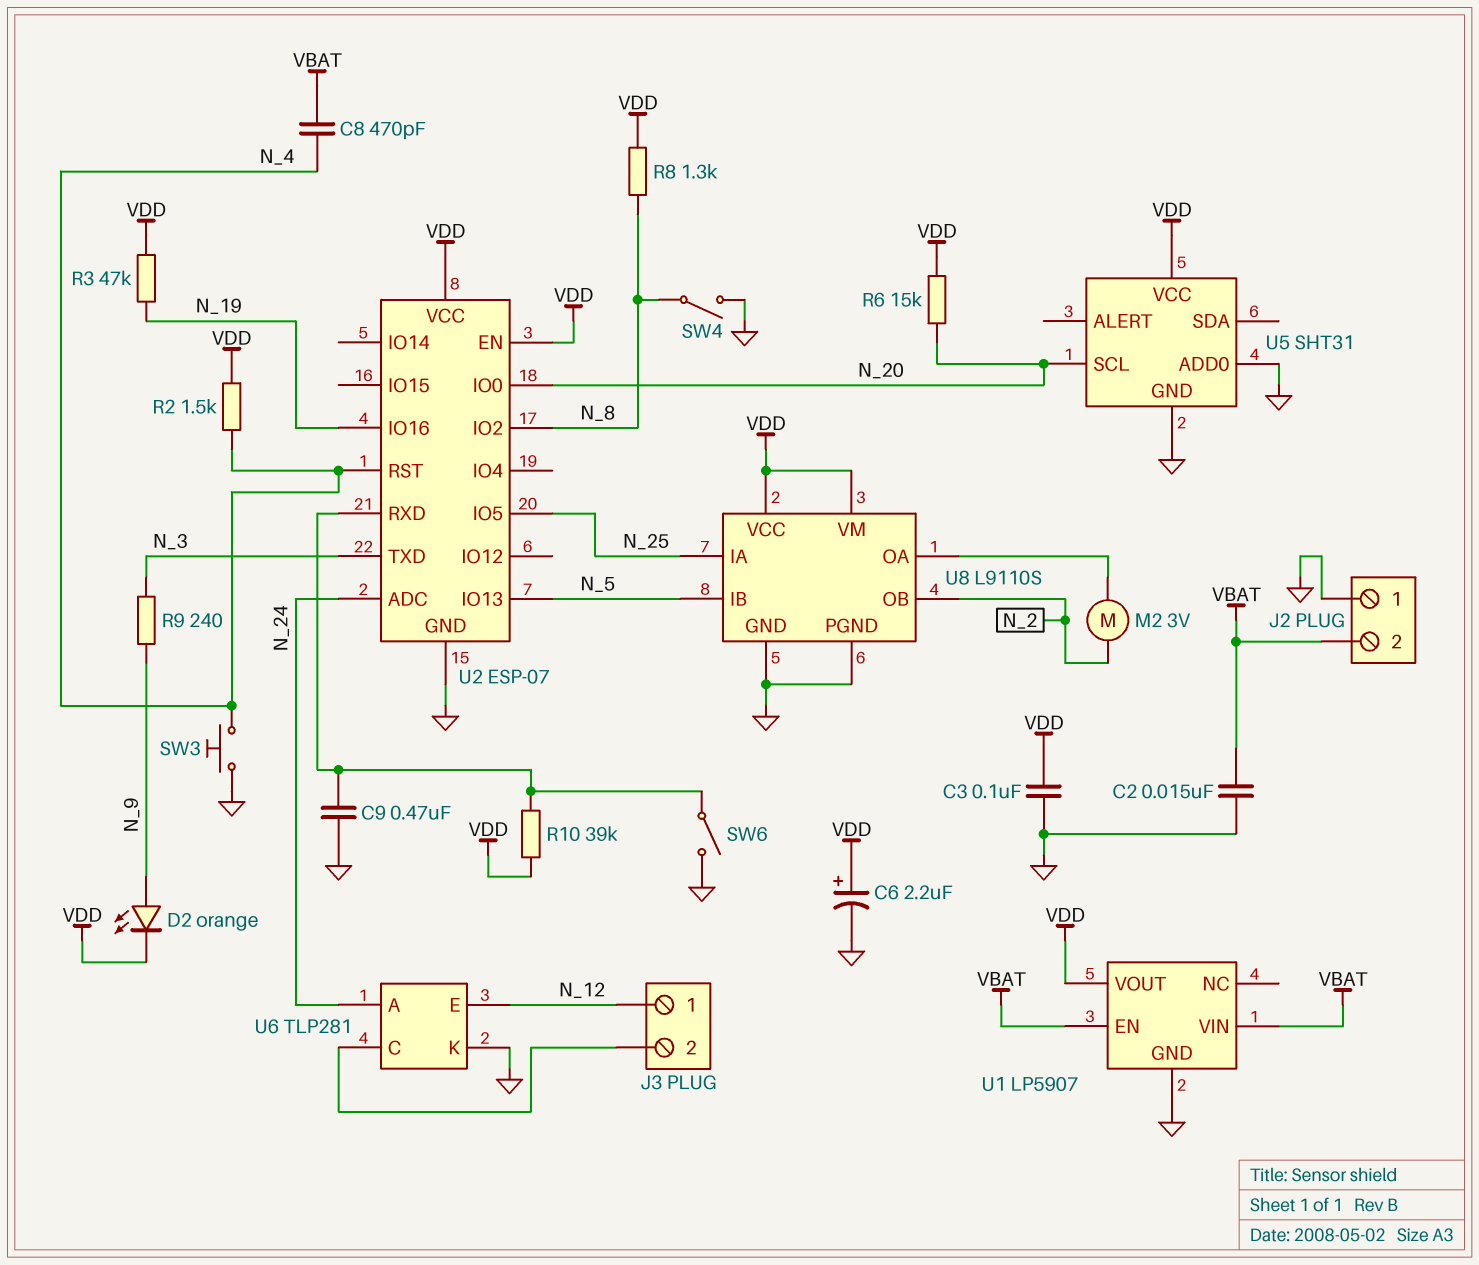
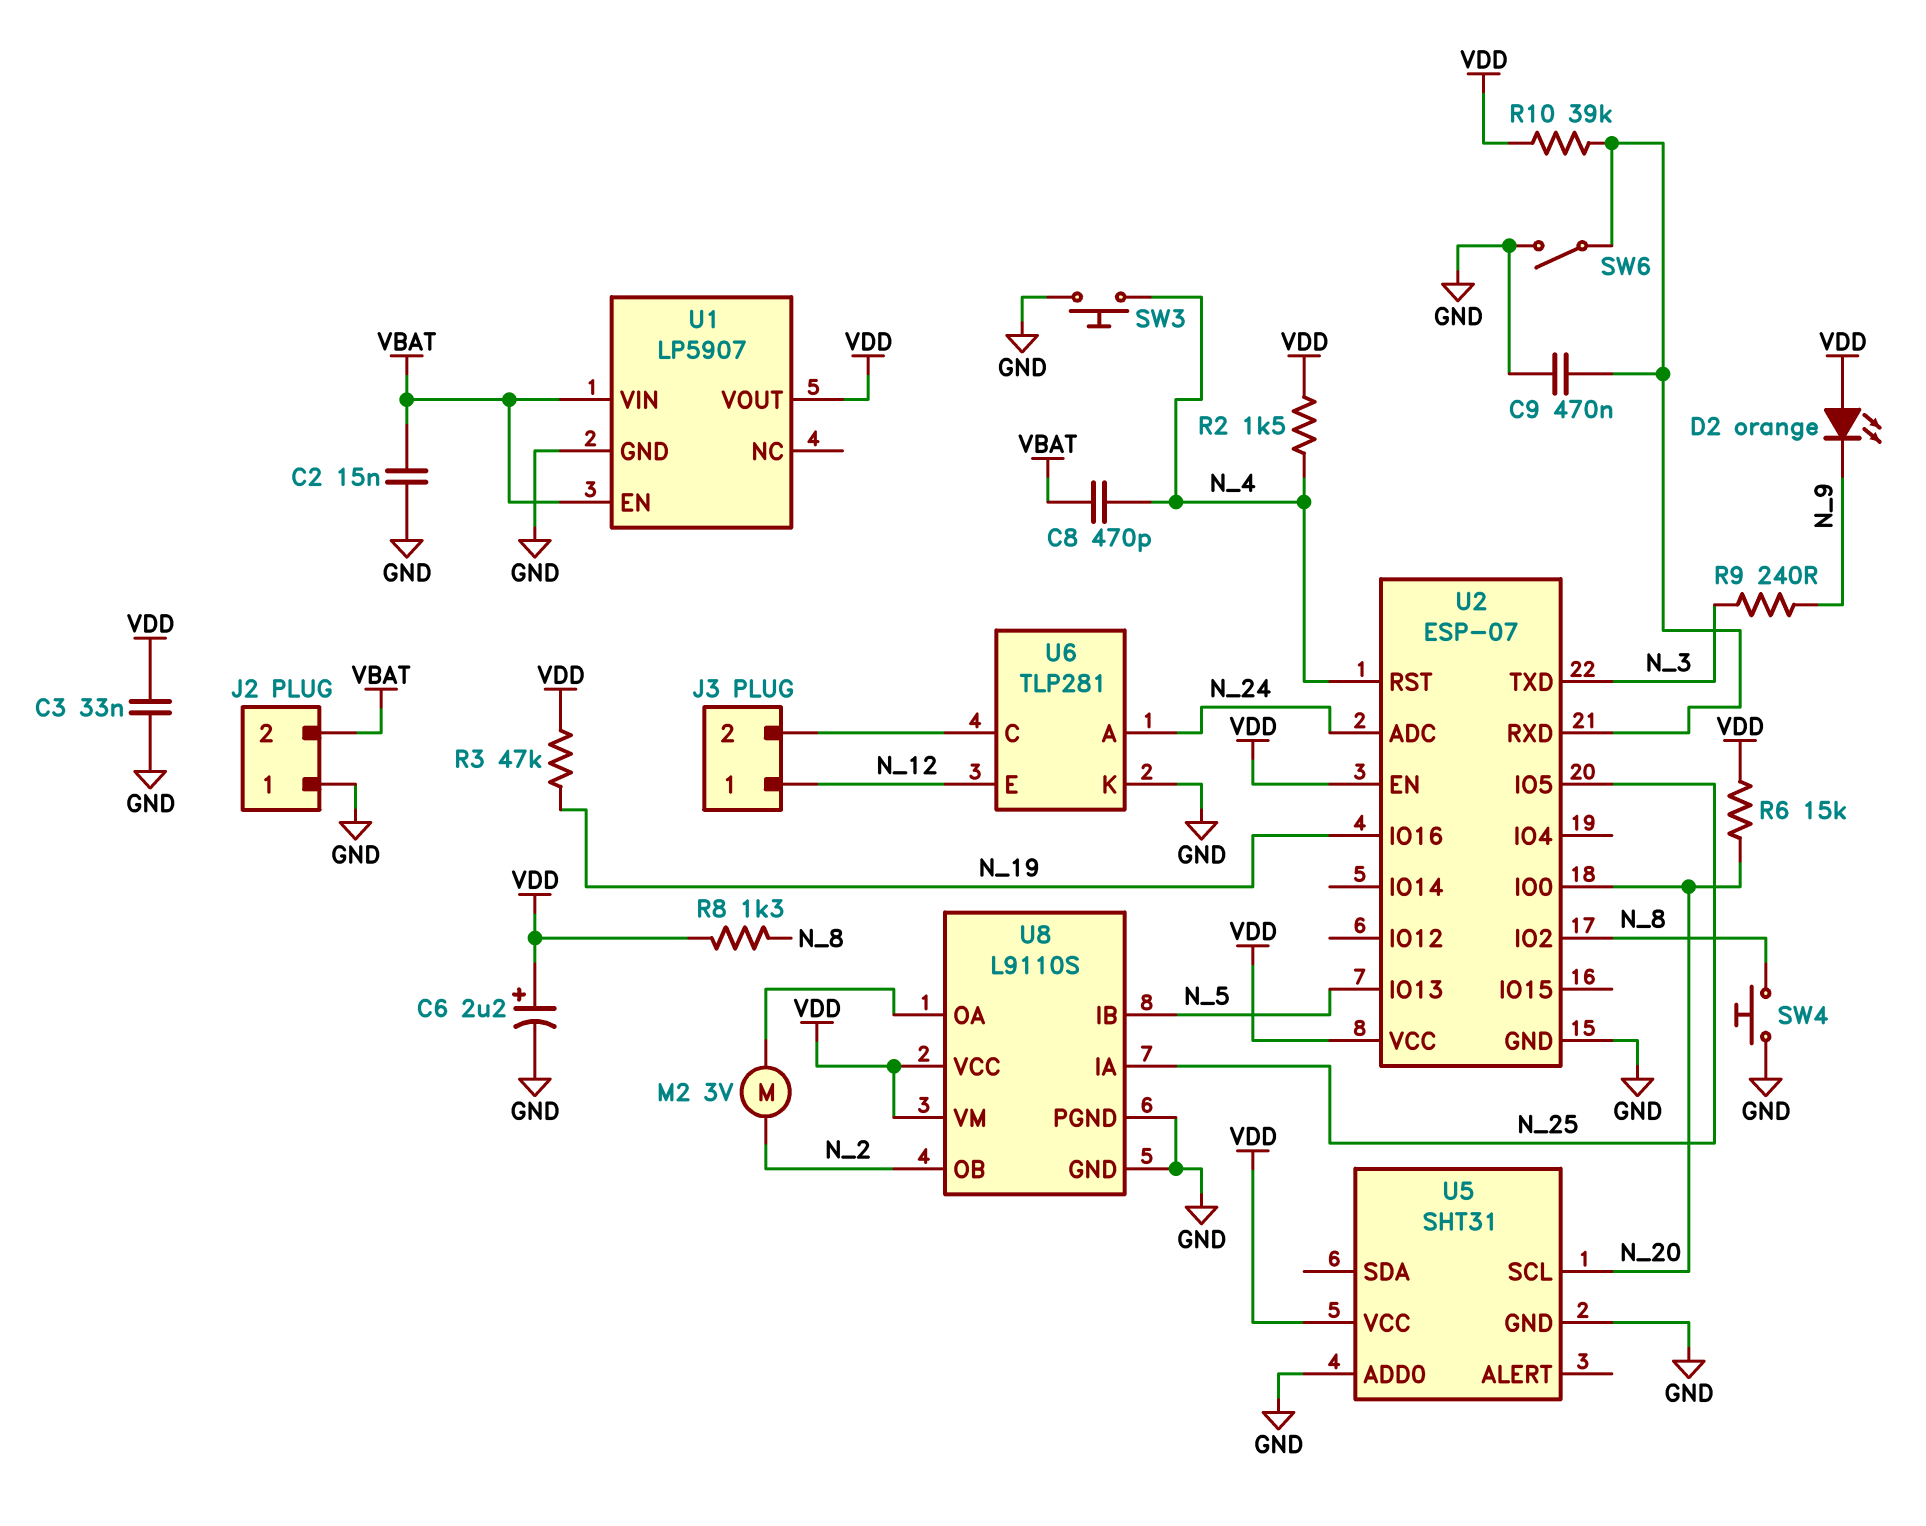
C3: 100nF (GND, VDD) -> 33nF (GND, VDD)
D2: LED orange (A N_9, K VDD) -> LED orange (A VDD, K N_9)
SW4: switch (GND, N_8) -> button (GND, N_8)

